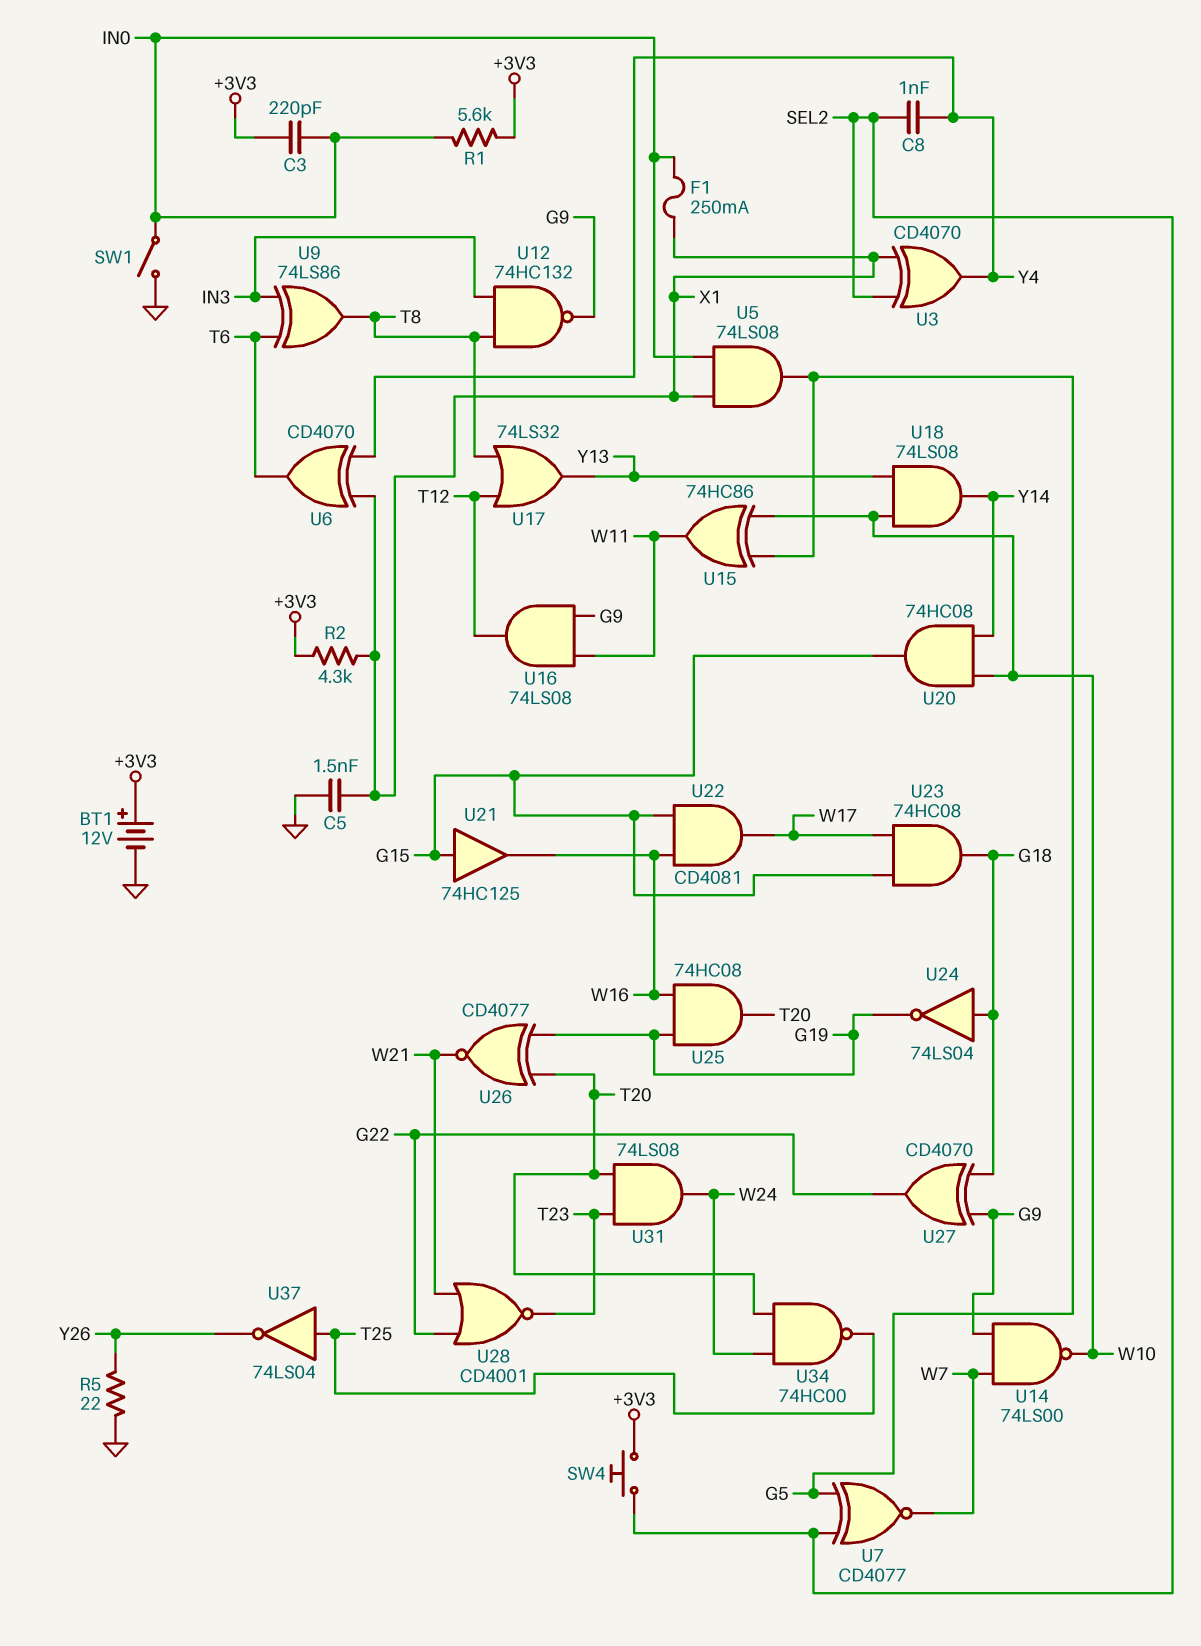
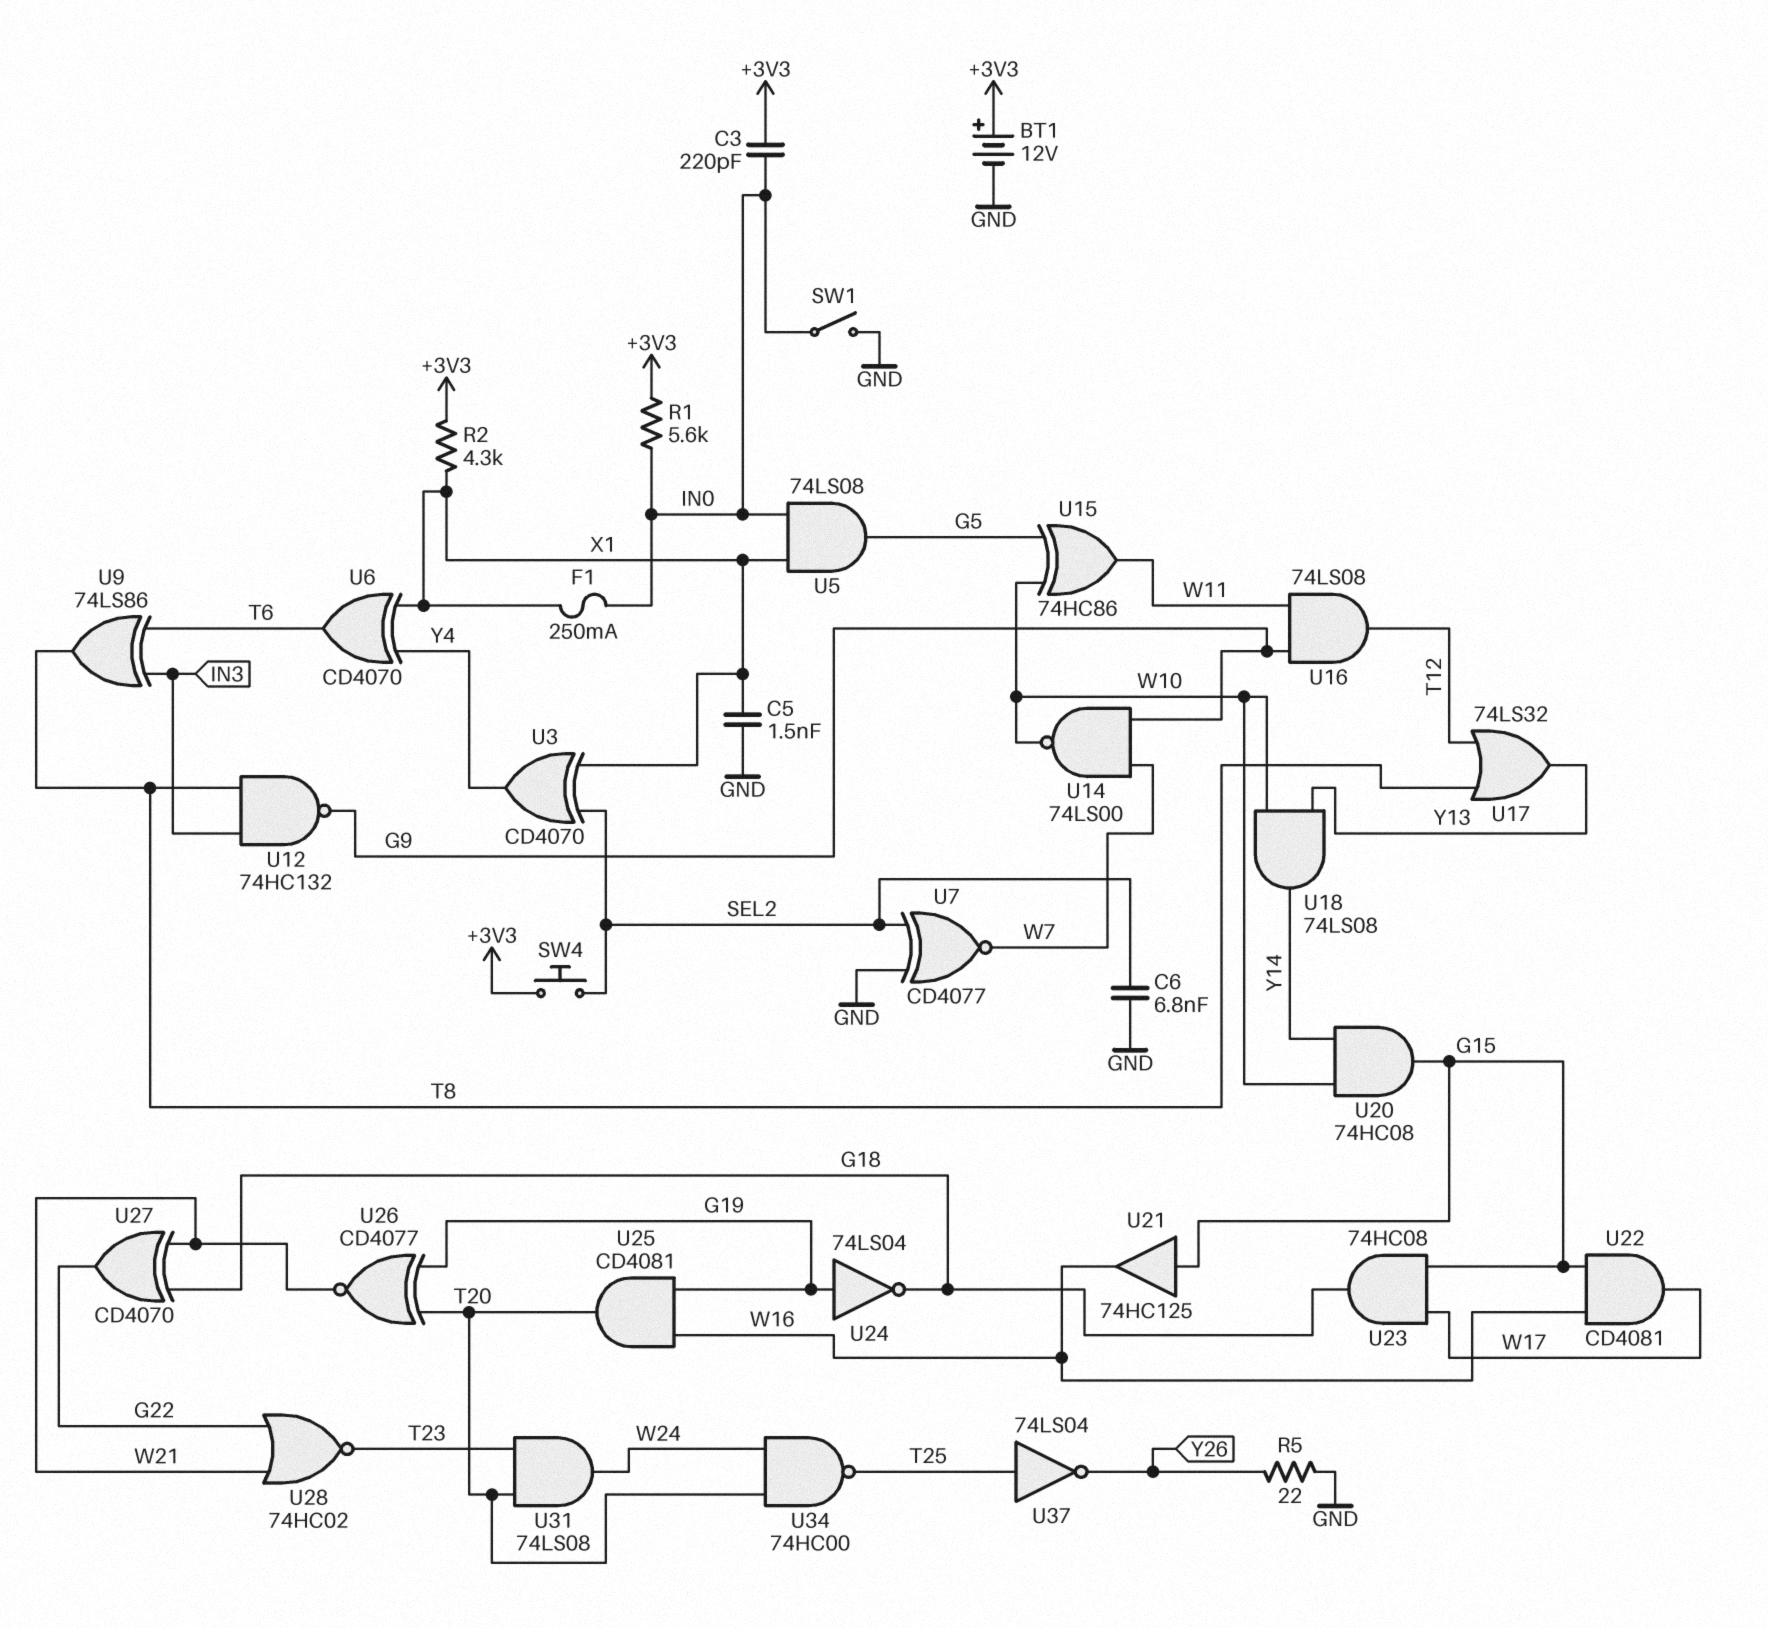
C6: none -> 6.8nF (GND, SEL2)
C8: 1nF (SEL2, Y4) -> none
U7: XNOR CD4077 (in G5, in SEL2, out W7) -> XNOR CD4077 (in GND, in SEL2, out W7)
U24: NOT 74LS04 (in G18, out G19) -> NOT 74LS04 (in G19, out G18)
U25: AND 74HC08 (in G19, in W16, out T20) -> AND CD4081 (in G19, in W16, out T20)
U27: XOR CD4070 (in G9, in G18, out G22) -> XOR CD4070 (in G18, in W21, out G22)
U28: NOR CD4001 (in G22, in W21, out T23) -> NOR 74HC02 (in G22, in W21, out T23)

